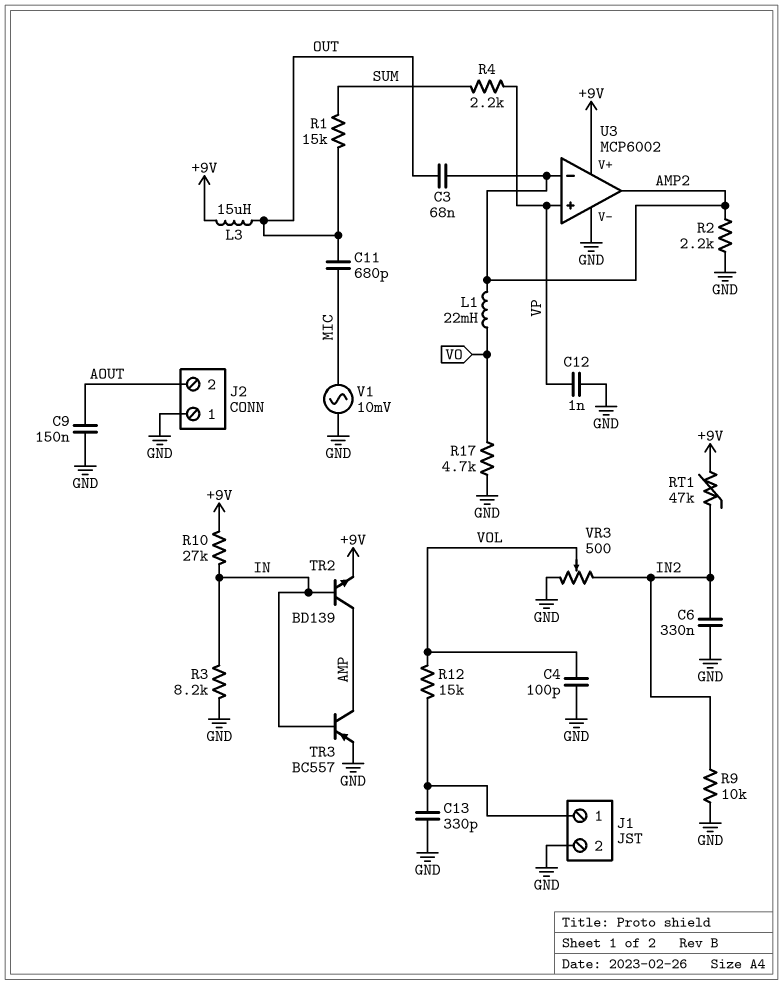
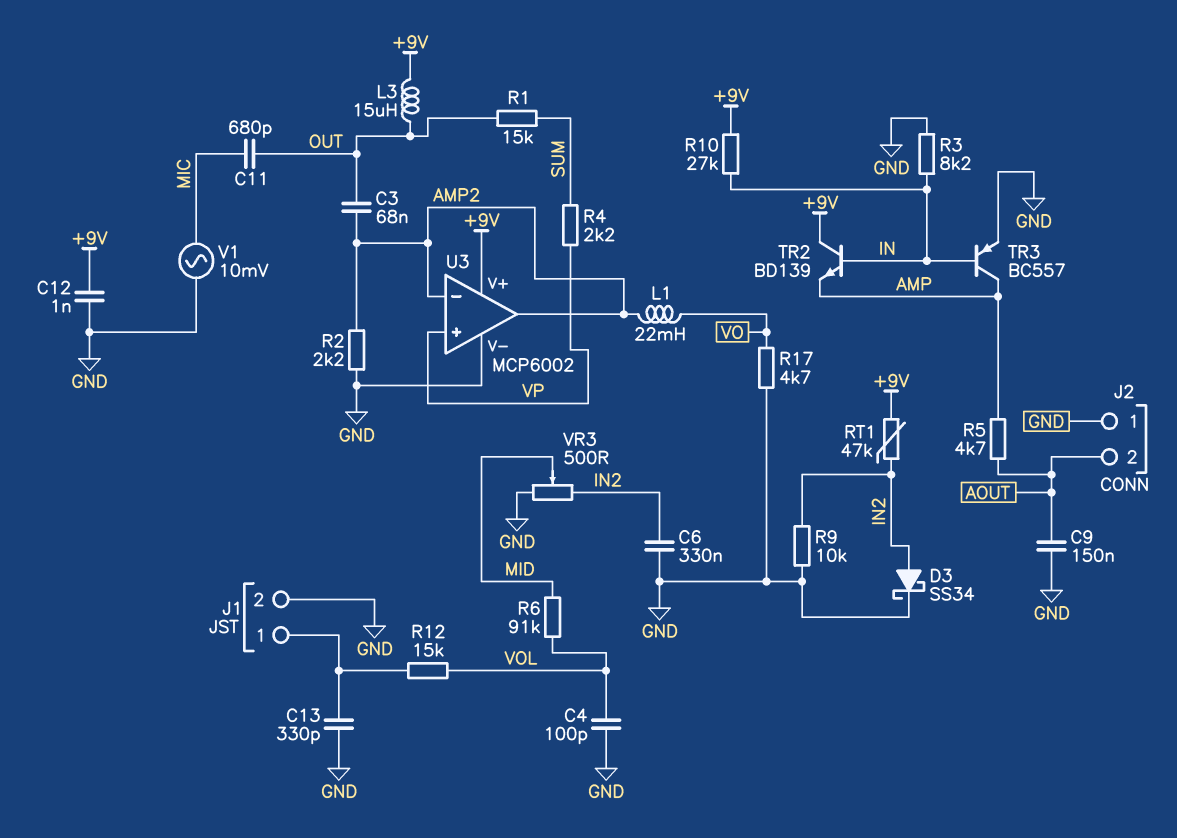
C12: 1nF (GND, VP) -> 1nF (+9V, GND)
D3: none -> schottky SS34 (A IN2, K GND)
R5: none -> 4.7k (AMP, AOUT)
R6: none -> 91k (MID, VOL)
TR2: NPN BD139 (B IN, C AMP, E +9V) -> NPN BD139 (B IN, C +9V, E AMP)
VR3: 500 (GND, IN2, wiper VOL) -> 500 (GND, IN2, wiper MID)

